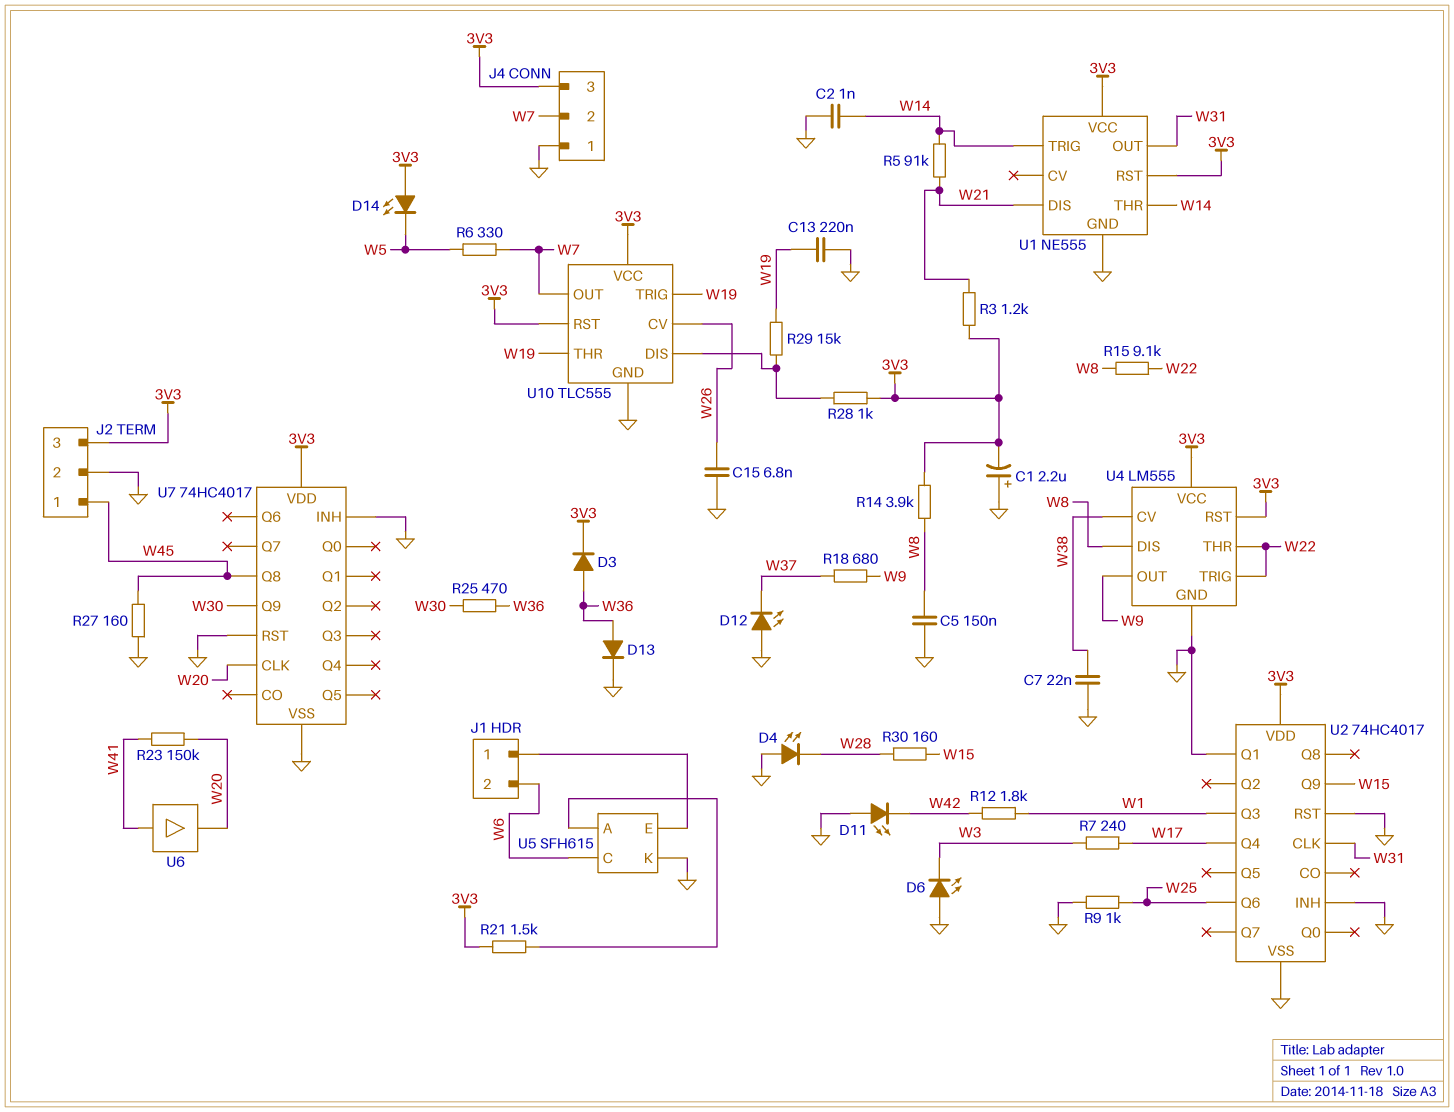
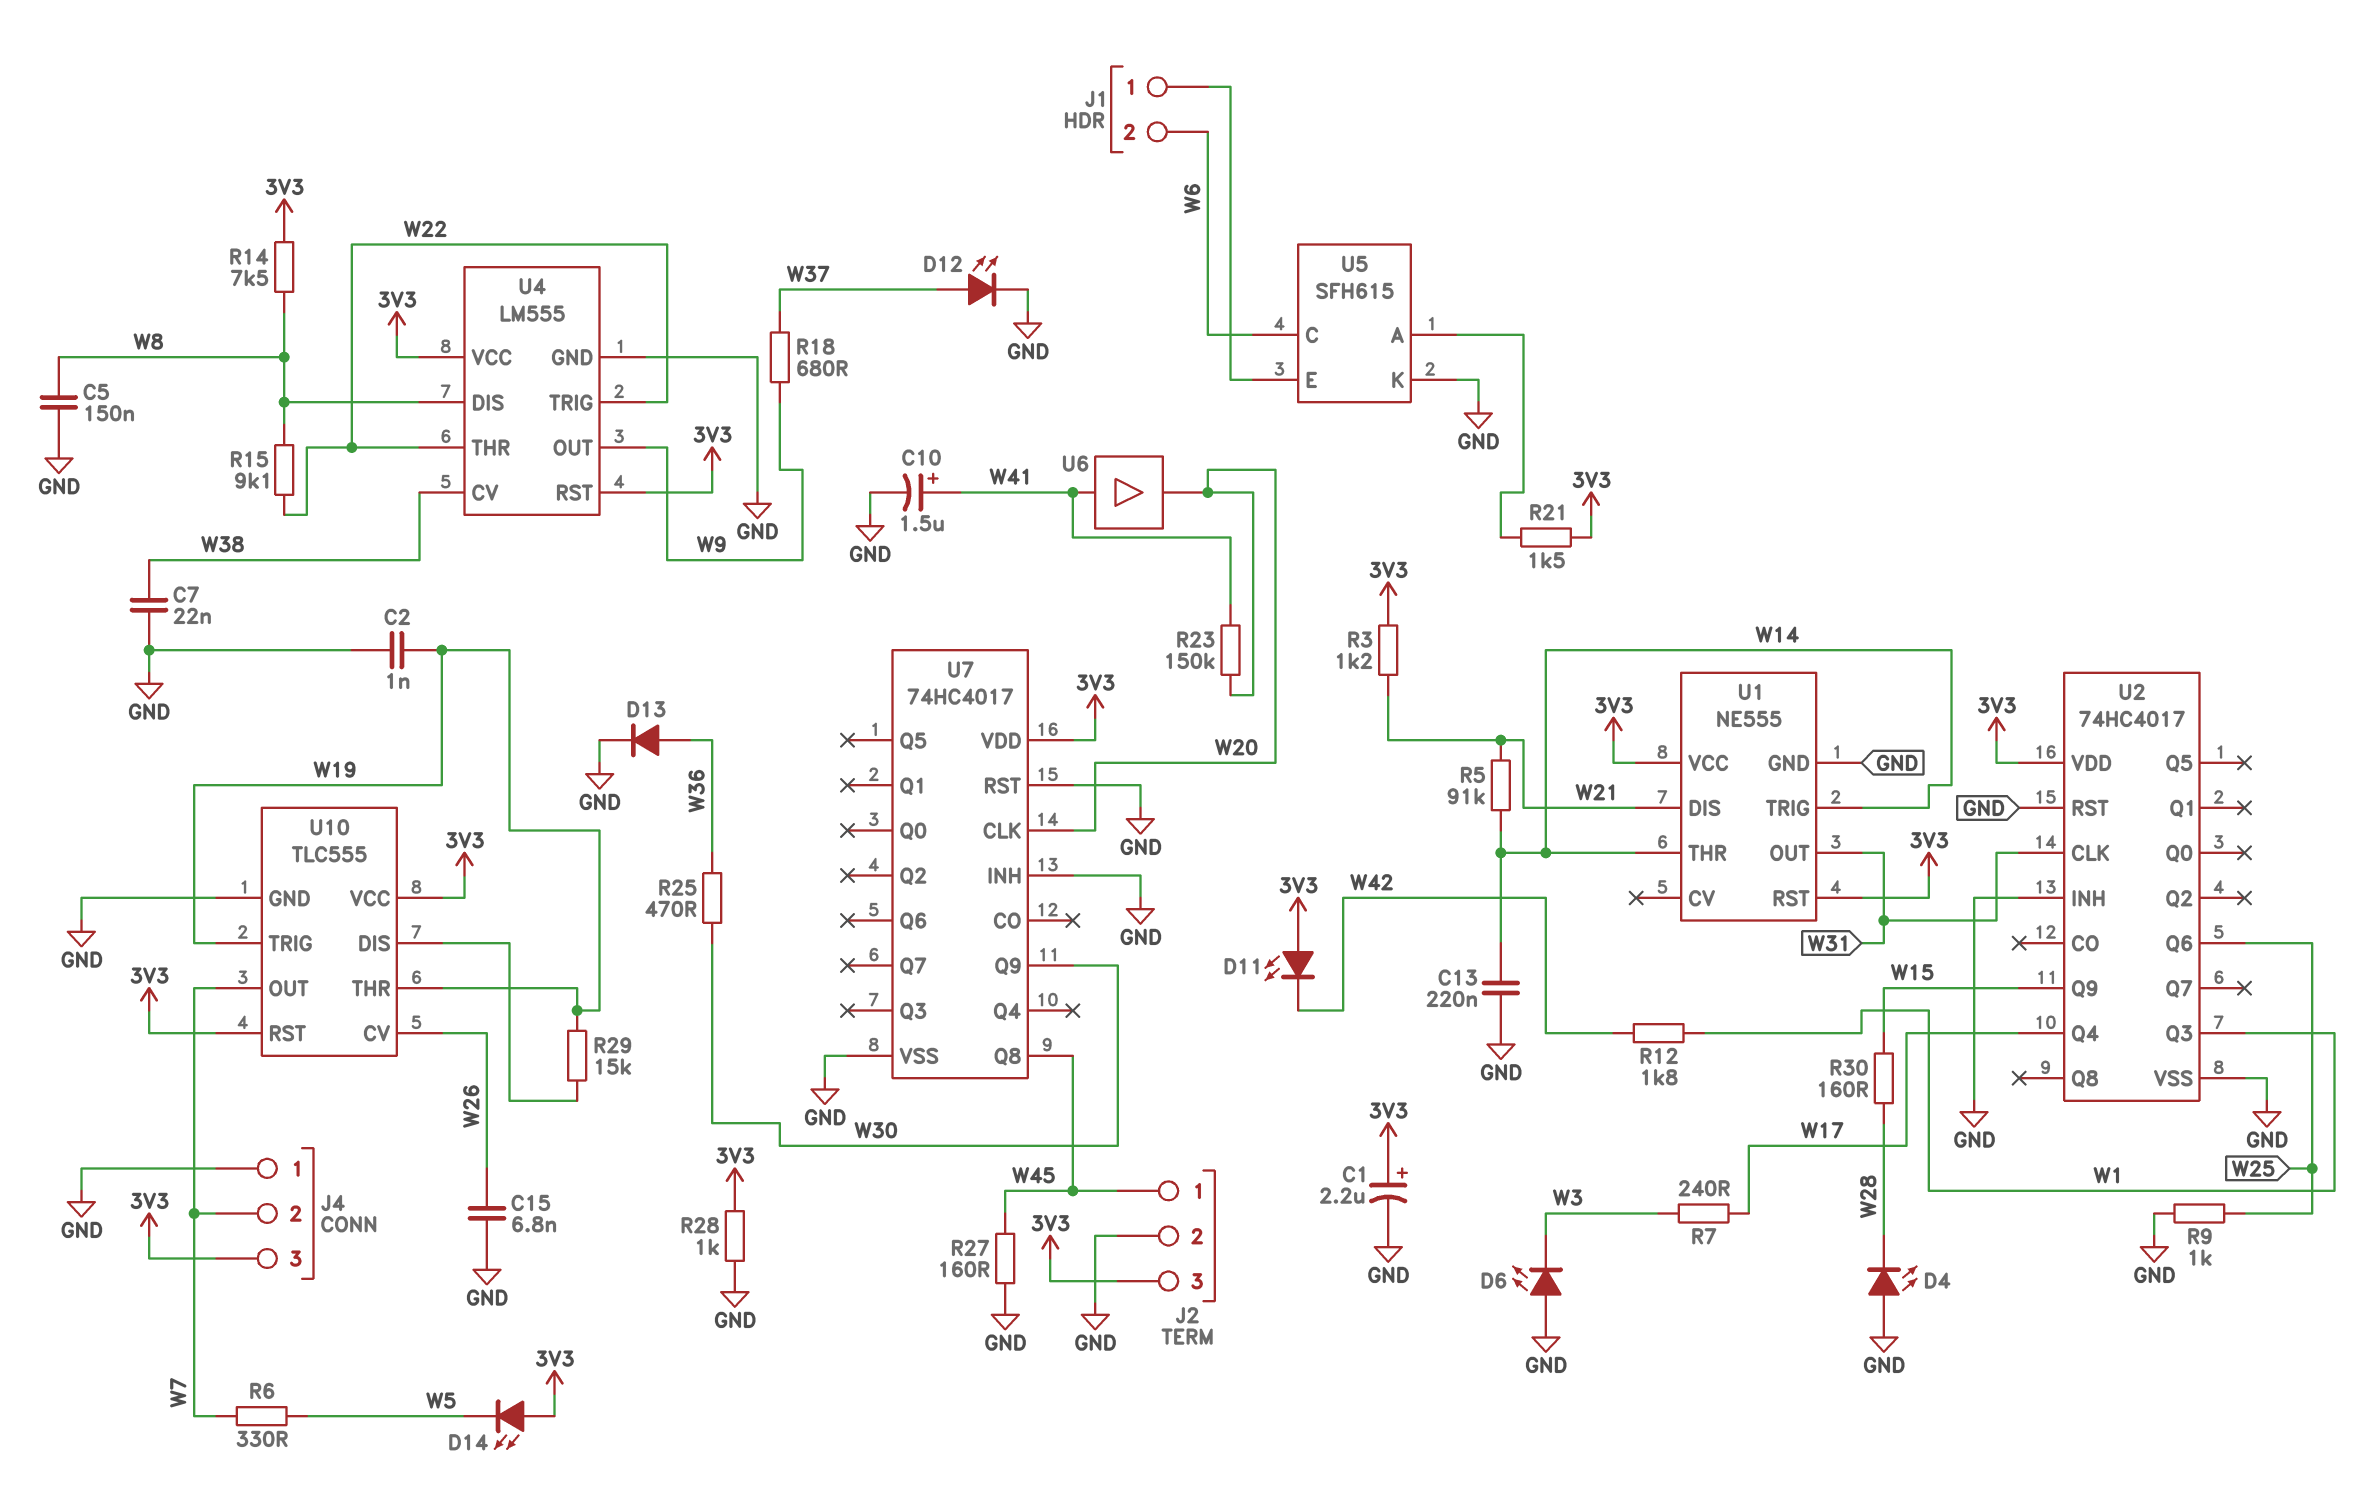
C1: 2.2uF (plus GND, minus 3V3) -> 2.2uF (plus 3V3, minus GND)
C2: 1nF (GND, W14) -> 1nF (GND, W19)
C10: none -> 1.5uF (plus W41, minus GND)
C13: 220nF (GND, W19) -> 220nF (GND, W14)
D3: diode (A W36, K 3V3) -> none
D11: LED (A GND, K W42) -> LED (A 3V3, K W42)
D12: LED (A GND, K W37) -> LED (A W37, K GND)
R14: 3.9k (3V3, W8) -> 7.5k (3V3, W8)
R28: 1k (3V3, U10/DIS) -> 1k (3V3, GND)
U2 pin Q1: GND -> none

